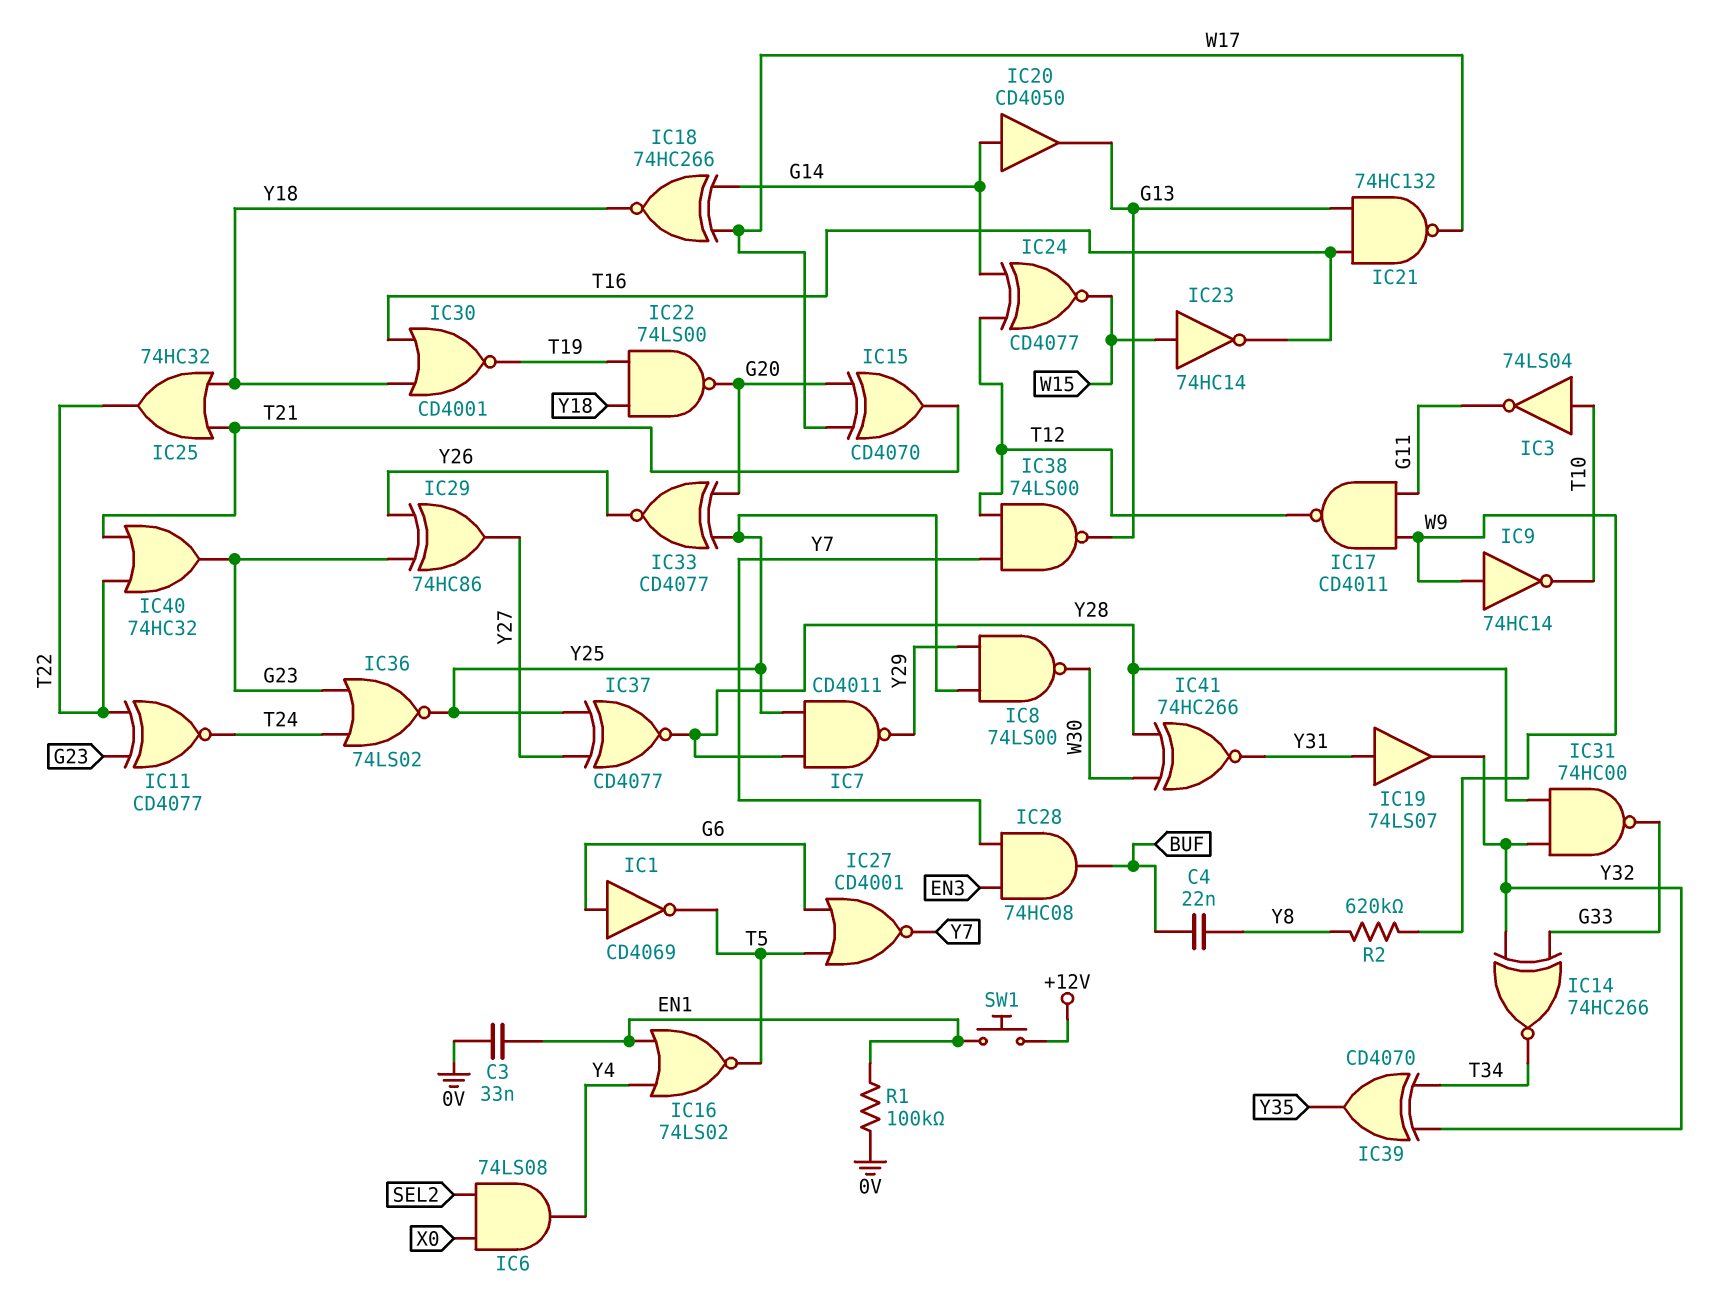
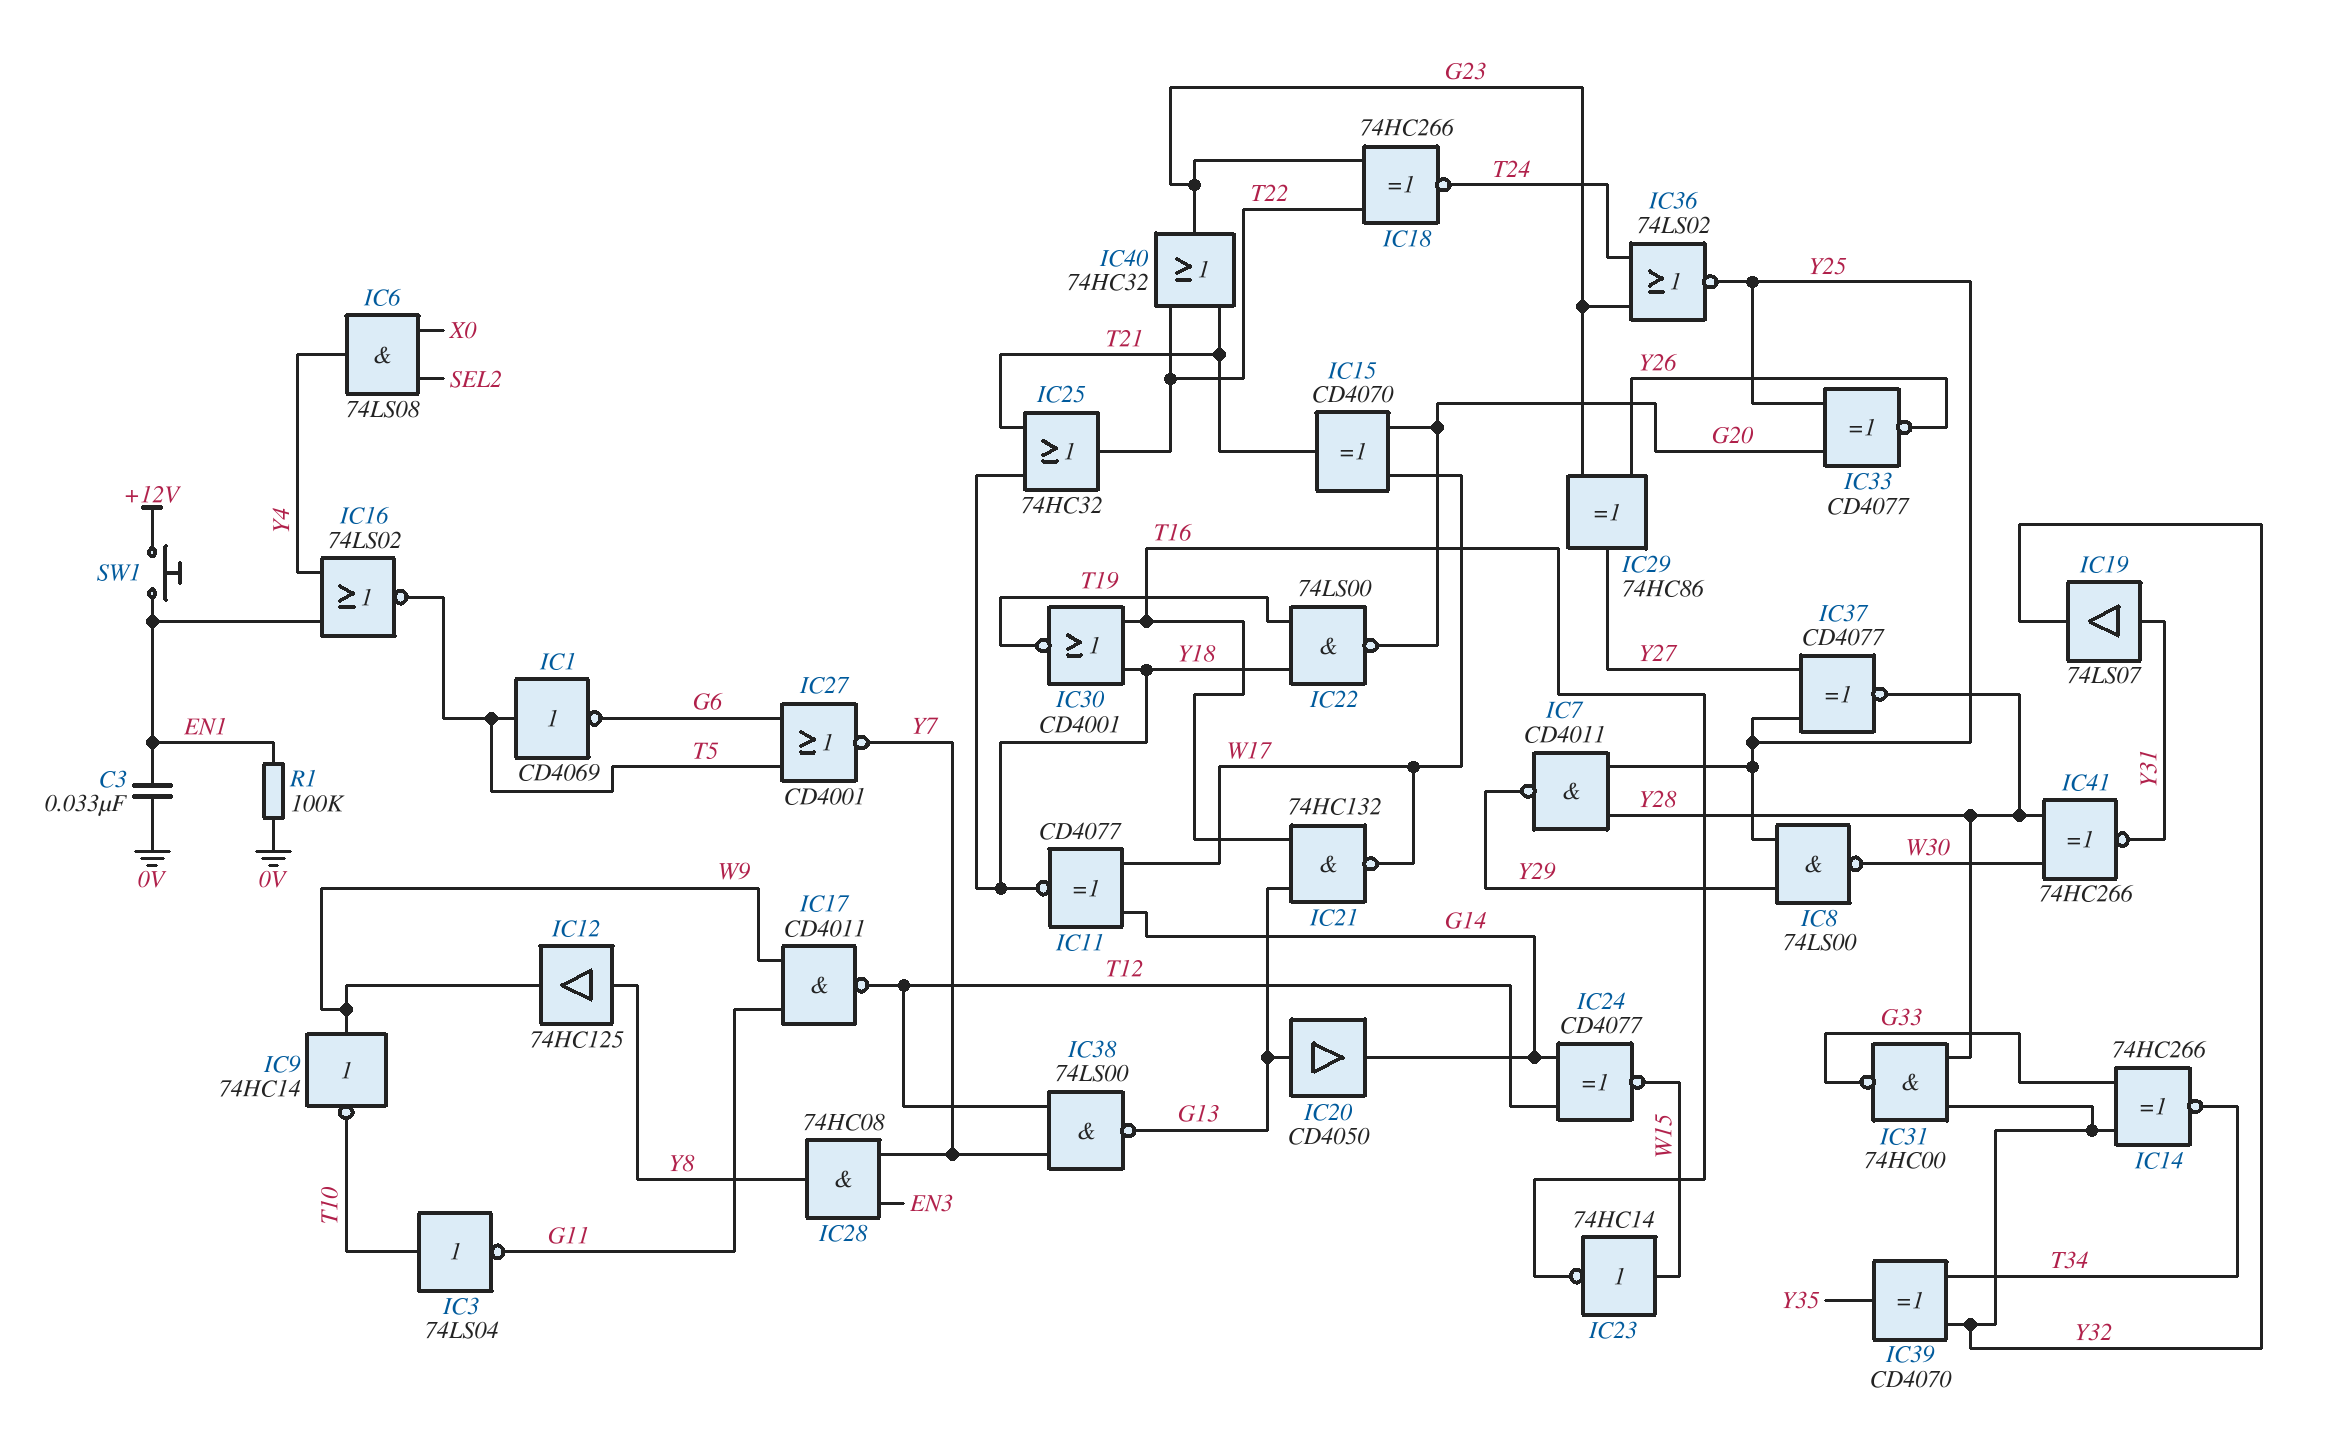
C4: 22nF (BUF, Y8) -> none
IC1: NOT CD4069 (in G6, out T5) -> NOT CD4069 (in T5, out G6)
IC11: XNOR CD4077 (in G23, in T22, out T24) -> XNOR CD4077 (in G14, in W17, out Y18)
IC12: none -> buffer 74HC125 (in Y8, out W9)
IC18: XNOR 74HC266 (in G14, in W17, out Y18) -> XNOR 74HC266 (in G23, in T22, out T24)
IC20: buffer CD4050 (in G14, out G13) -> buffer CD4050 (in G13, out G14)
IC28: AND 74HC08 (in EN3, in Y7, out BUF) -> AND 74HC08 (in EN3, in Y7, out Y8)
R2: 620k (W9, Y8) -> none

